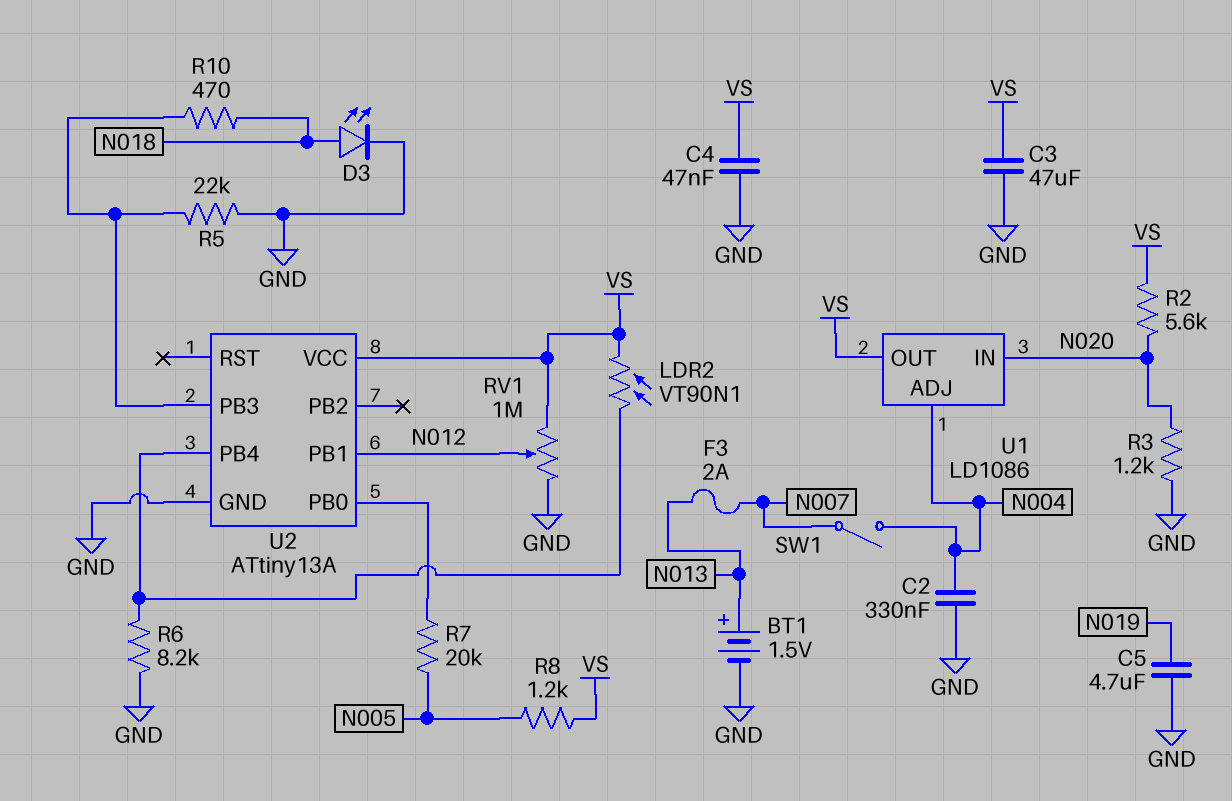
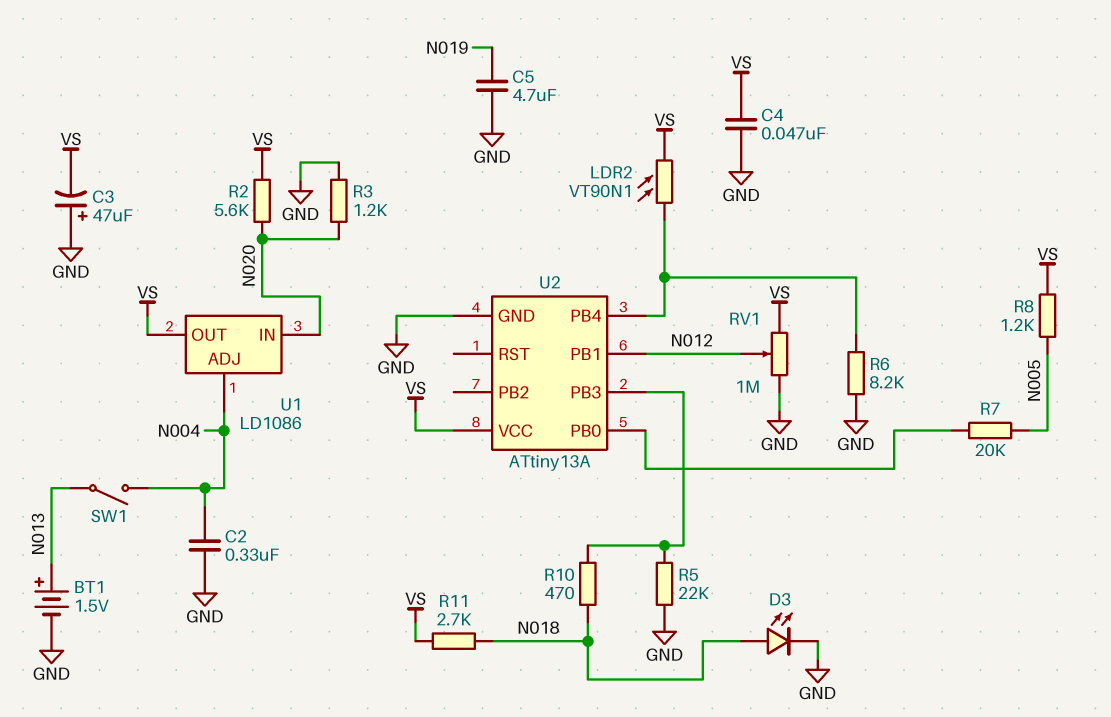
C3: 47uF (GND, VS) -> 47uF (plus GND, minus VS)
F3: 2A (N007, N013) -> none
R11: none -> 2.7k (N018, VS)
SW1: switch (N004, N007) -> switch (N004, N013)

